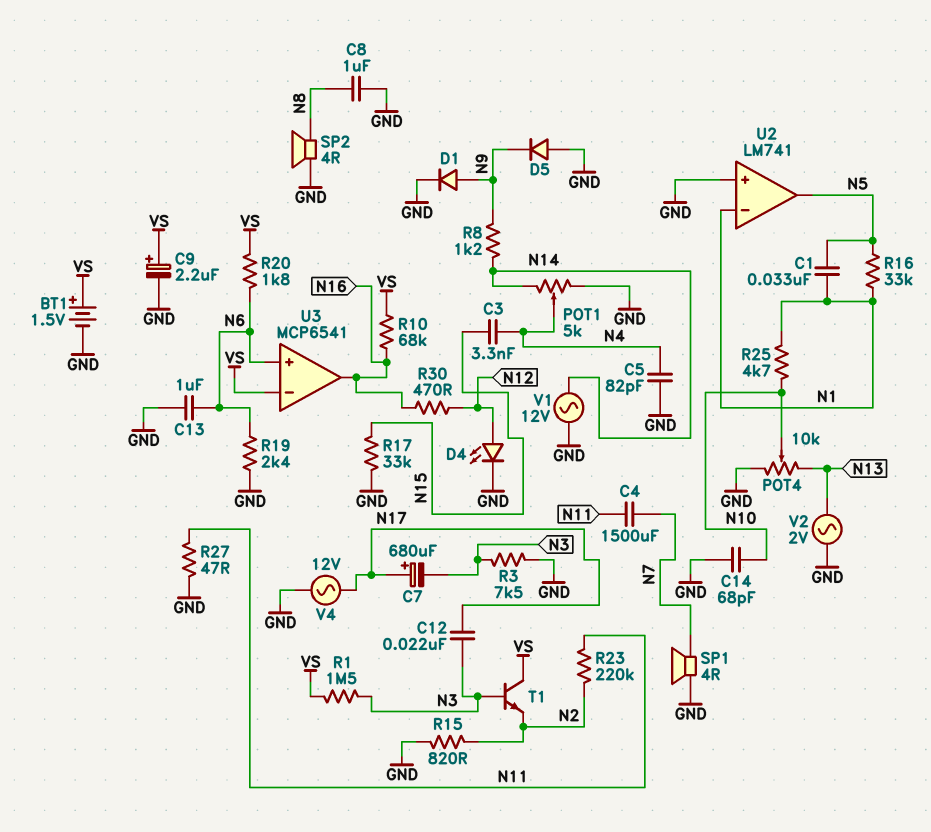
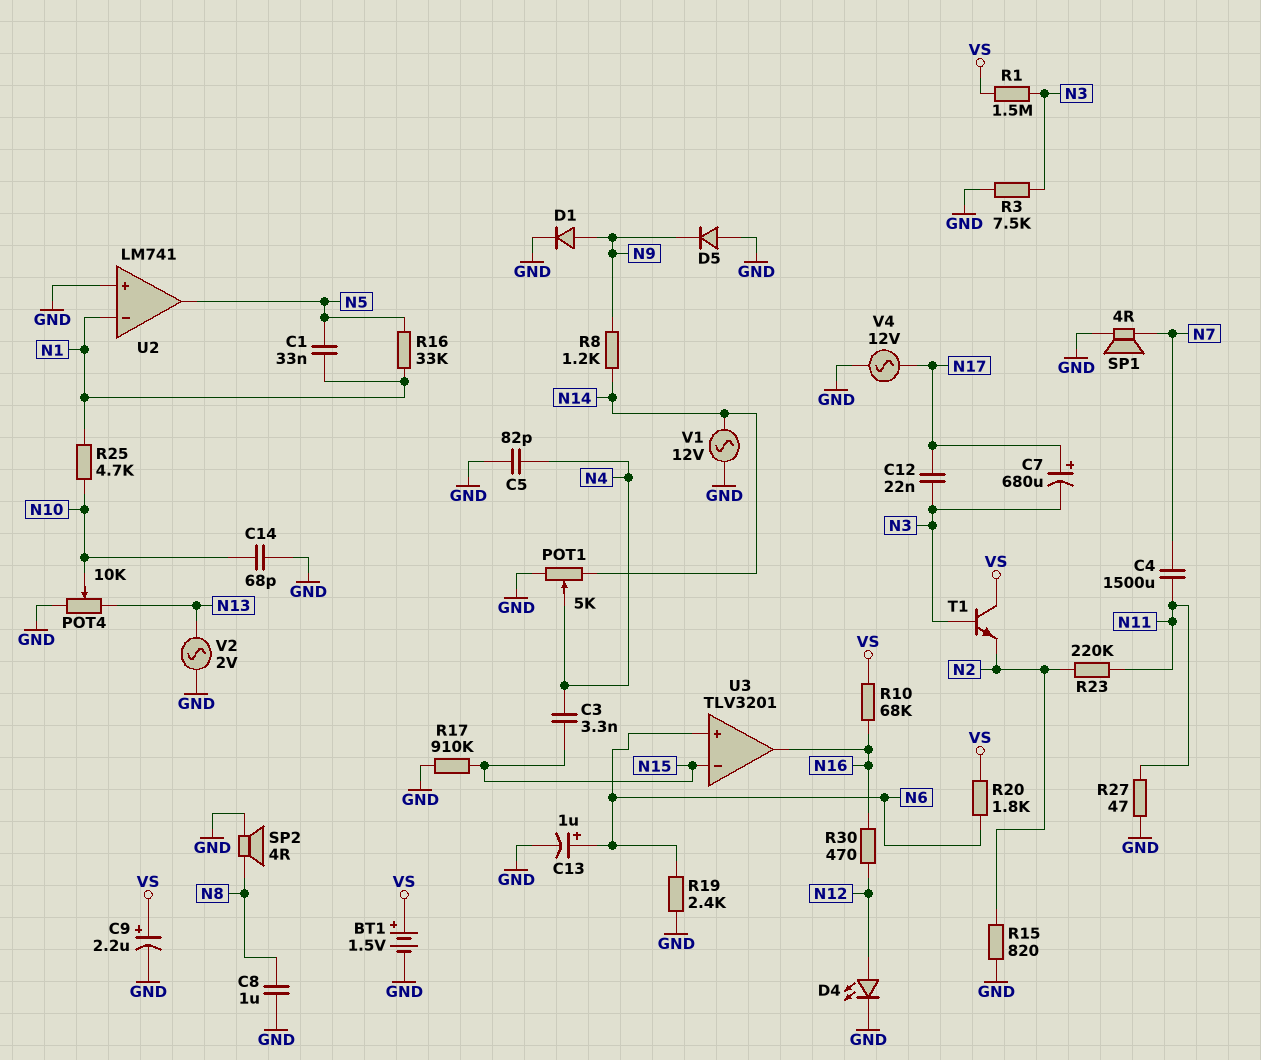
C13: 1uF (GND, N6) -> 1uF (plus N6, minus GND)
R17: 33k (GND, N15) -> 910k (GND, N15)
U3: MCP6541 -> TLV3201
U3 pin in-: VS -> N15

